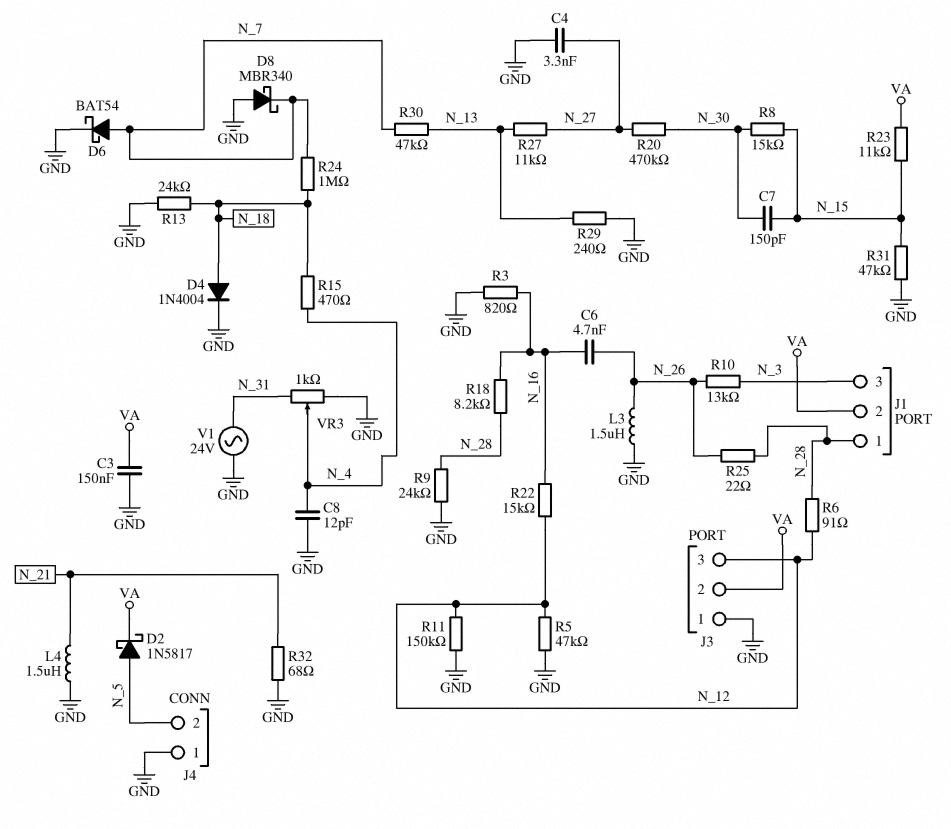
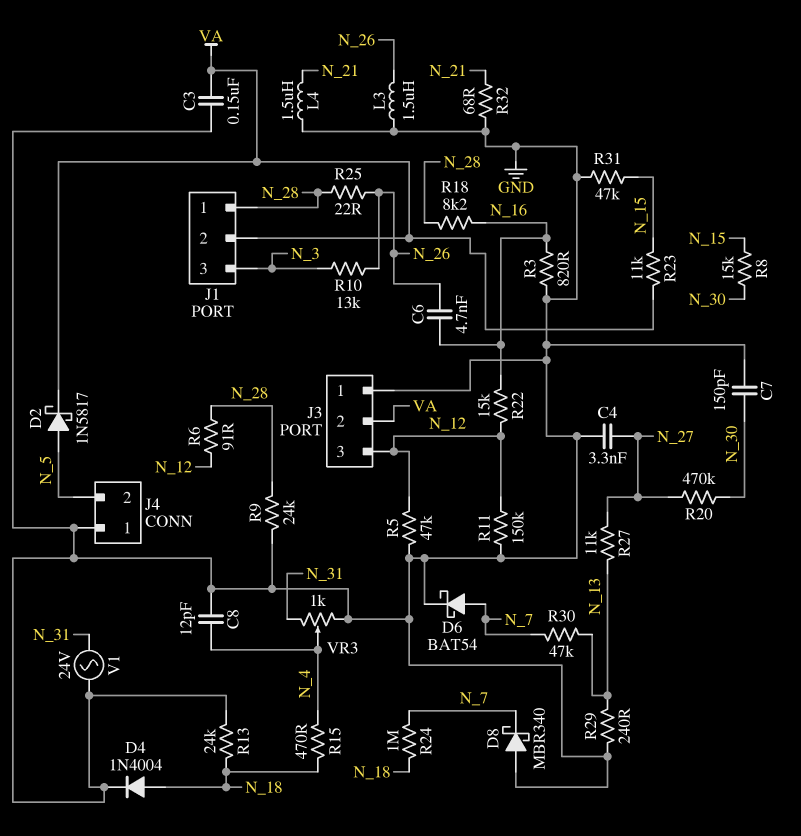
C7: 150pF (N_15, N_30) -> 150pF (GND, N_30)

